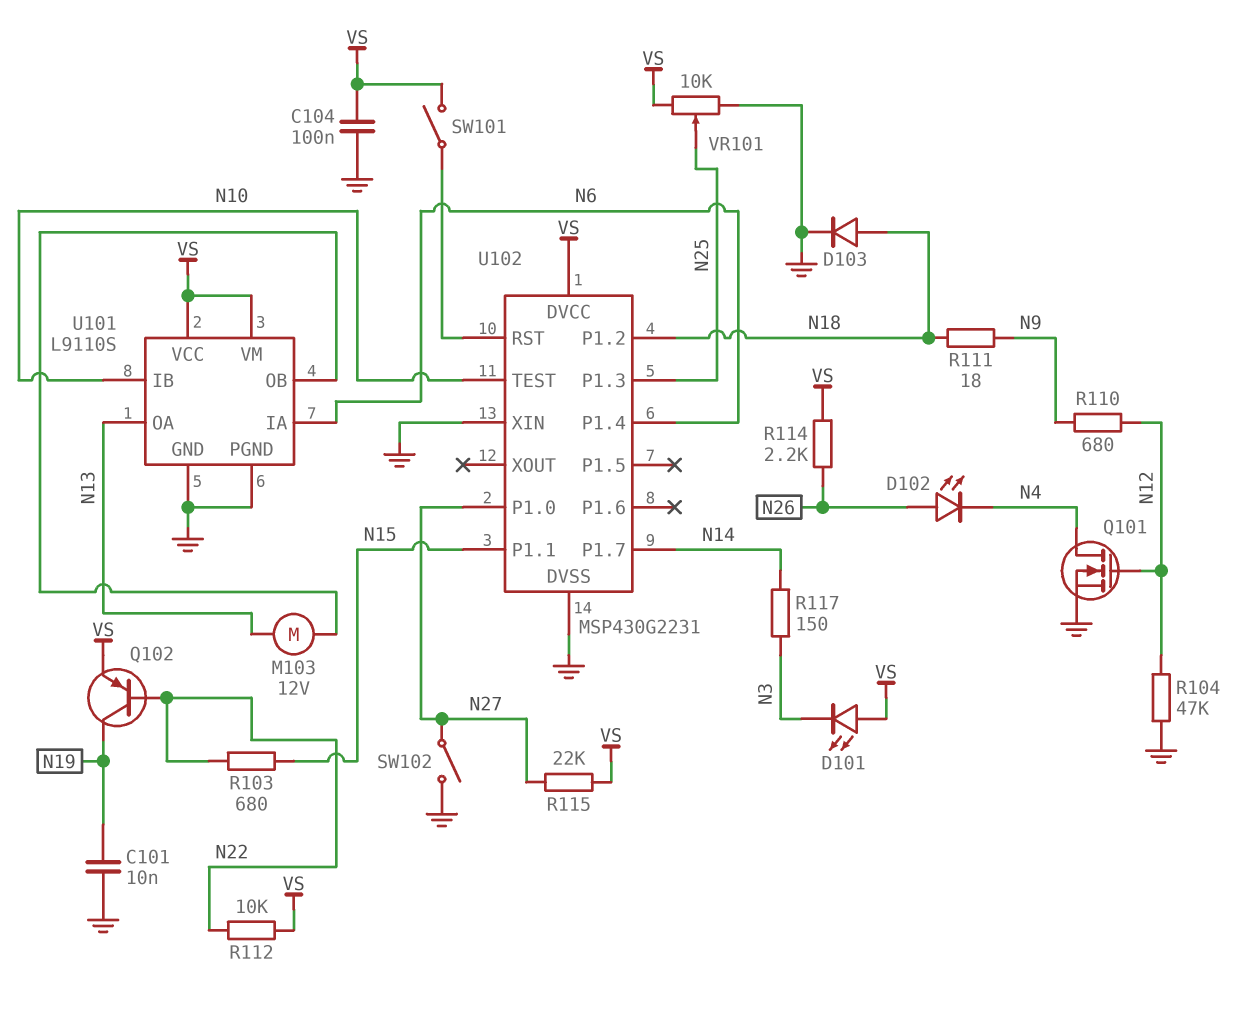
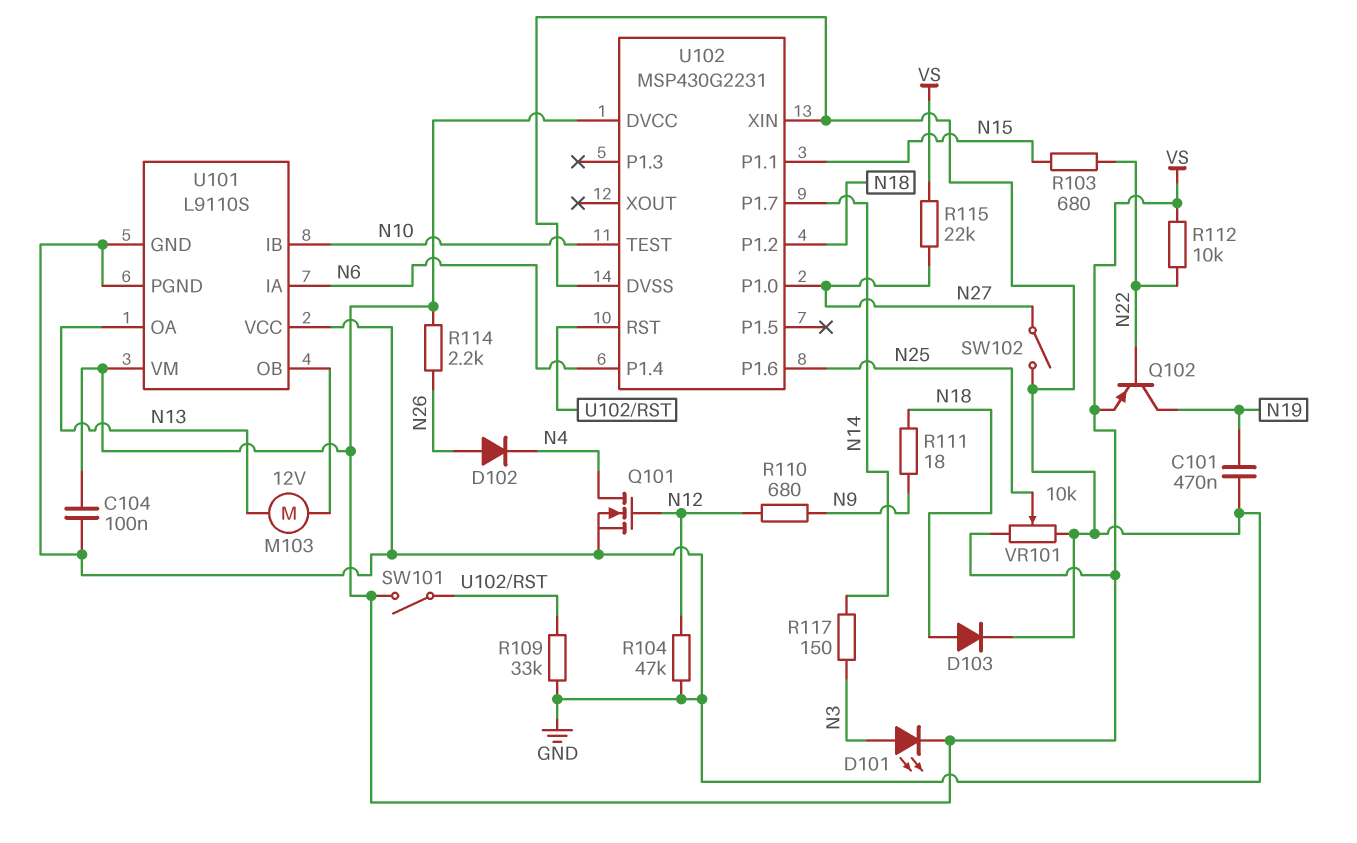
C101: 10nF (GND, N19) -> 470nF (GND, N19)
D101: LED (A VS, K N3) -> LED (A N3, K VS)
D102: LED (A N26, K N4) -> diode (A N26, K N4)
R109: none -> 33k (GND, U102/RST)
U101 pin VCC: VS -> GND
U102 pin P1.3: N25 -> none
U102 pin P1.6: none -> N25

